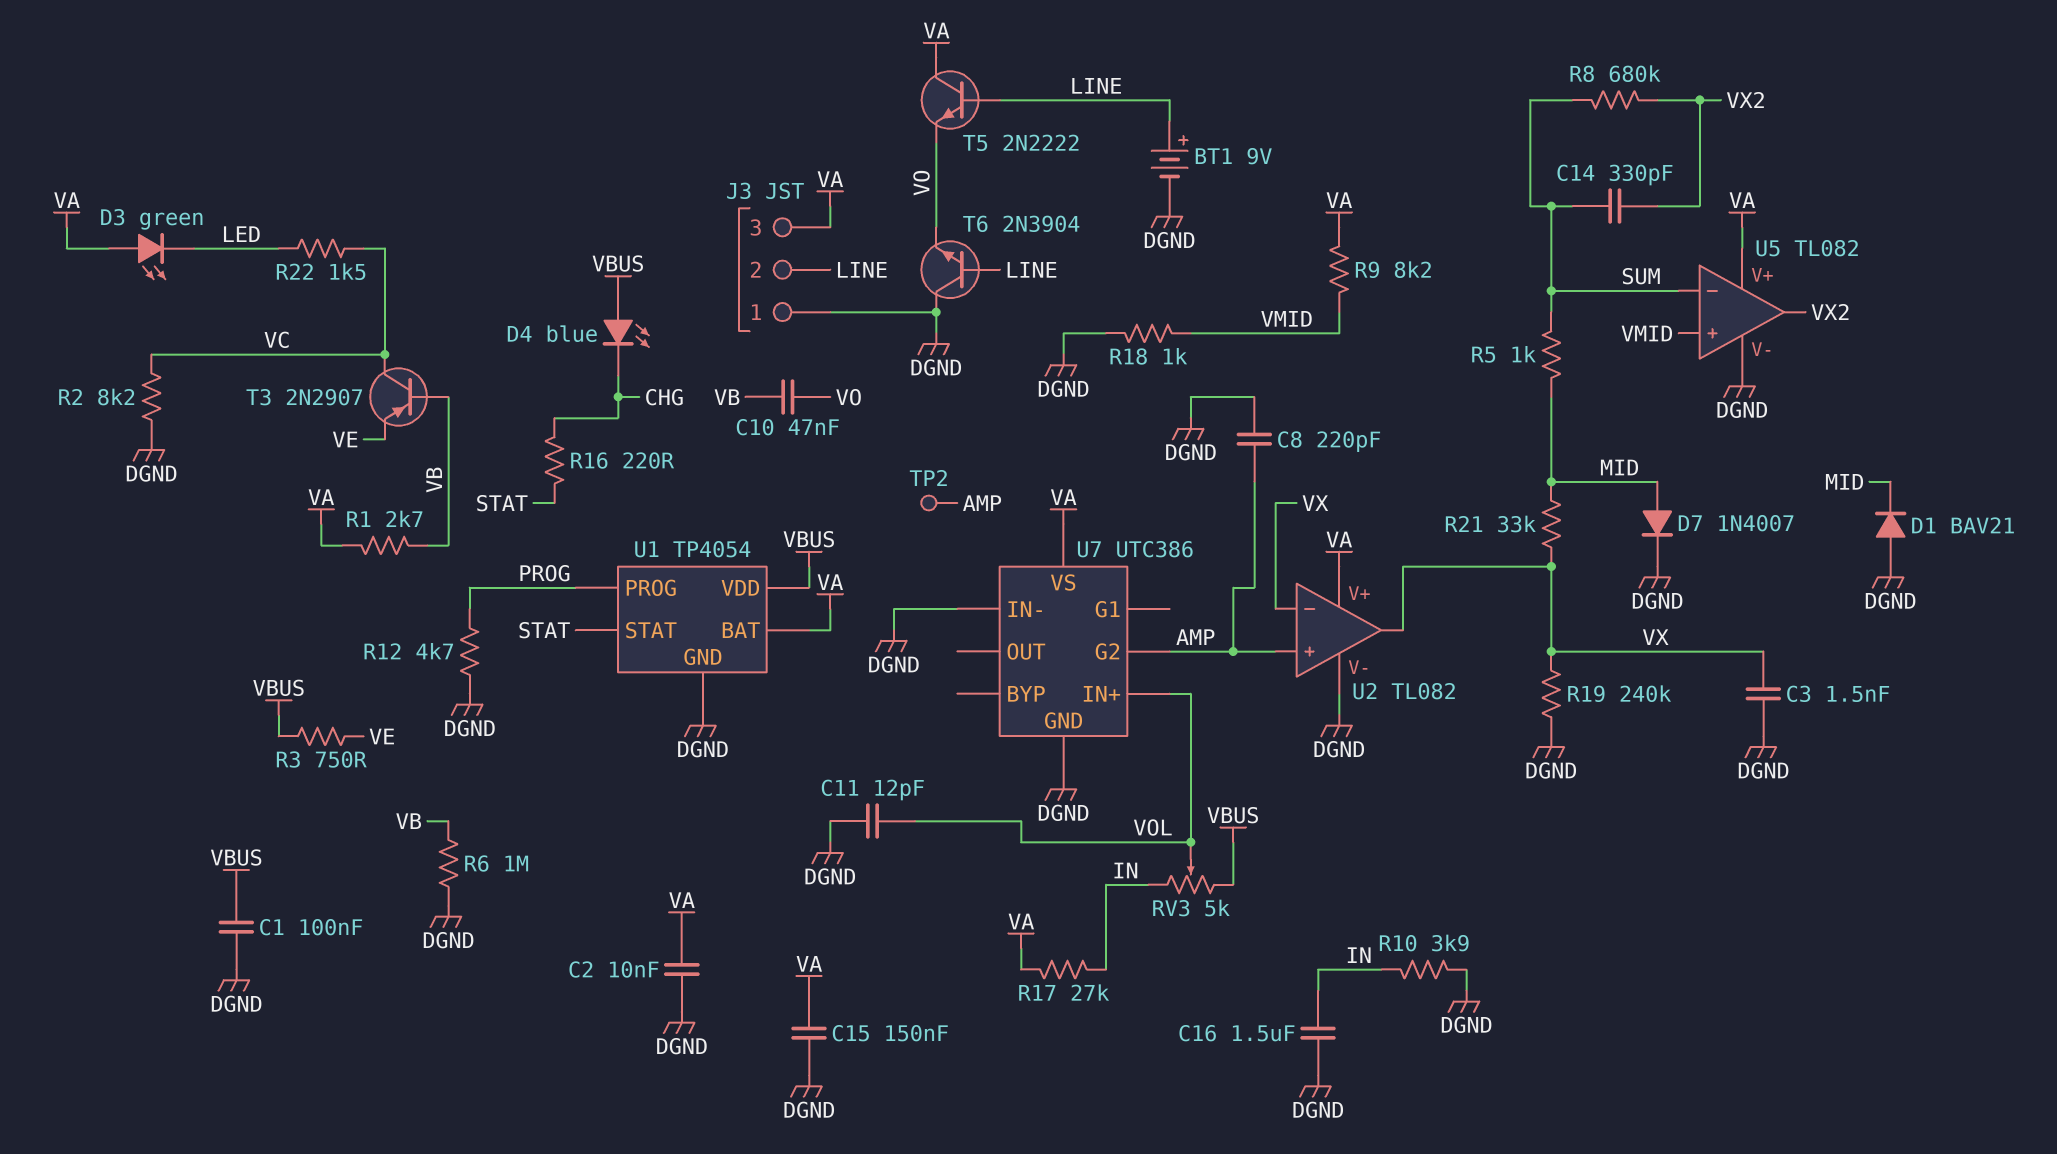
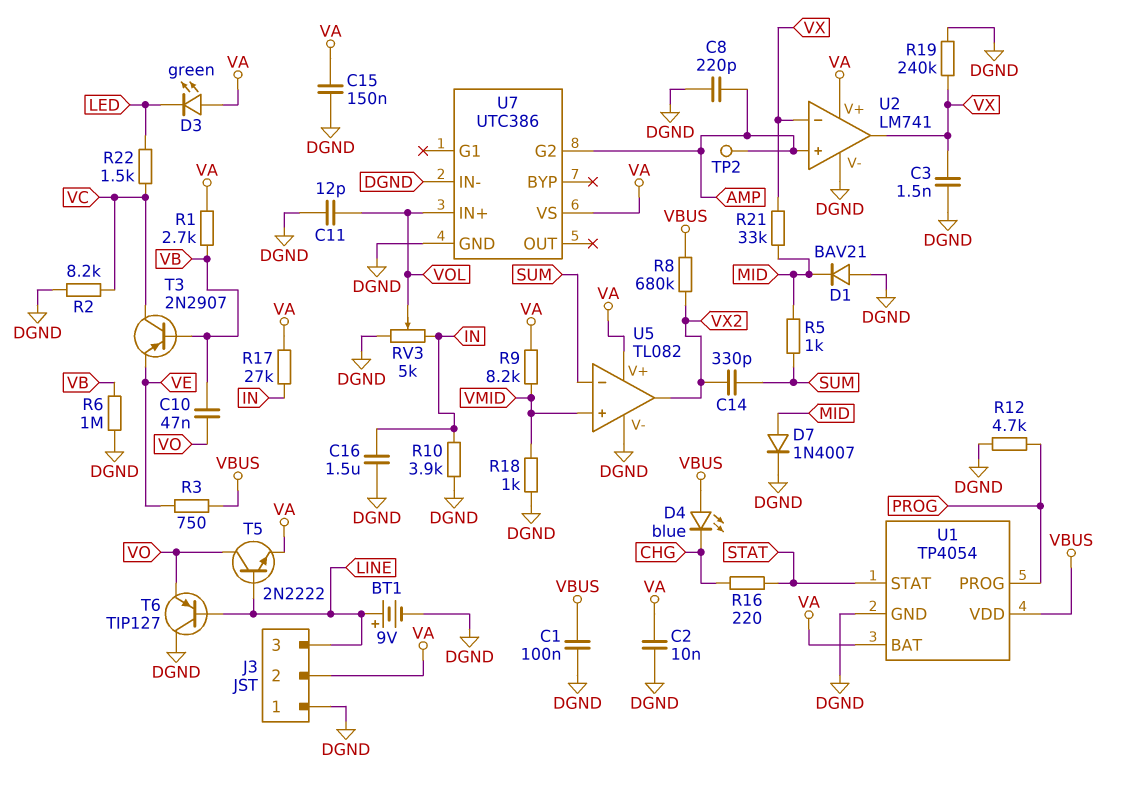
J3 pin 2: LINE -> VA
J3 pin 3: VA -> LINE
R8: 680k (SUM, VX2) -> 680k (VBUS, VX2)
RV3: 5k (IN, VBUS, wiper VOL) -> 5k (DGND, IN, wiper VOL)
T5: NPN 2N2222 (B LINE, C VA, E VO) -> NPN 2N2222 (B LINE, C VO, E VA)
T6: NPN 2N3904 (B LINE, C DGND, E VO) -> PNP TIP127 (B LINE, C DGND, E VO)
U2: TL082 -> LM741

